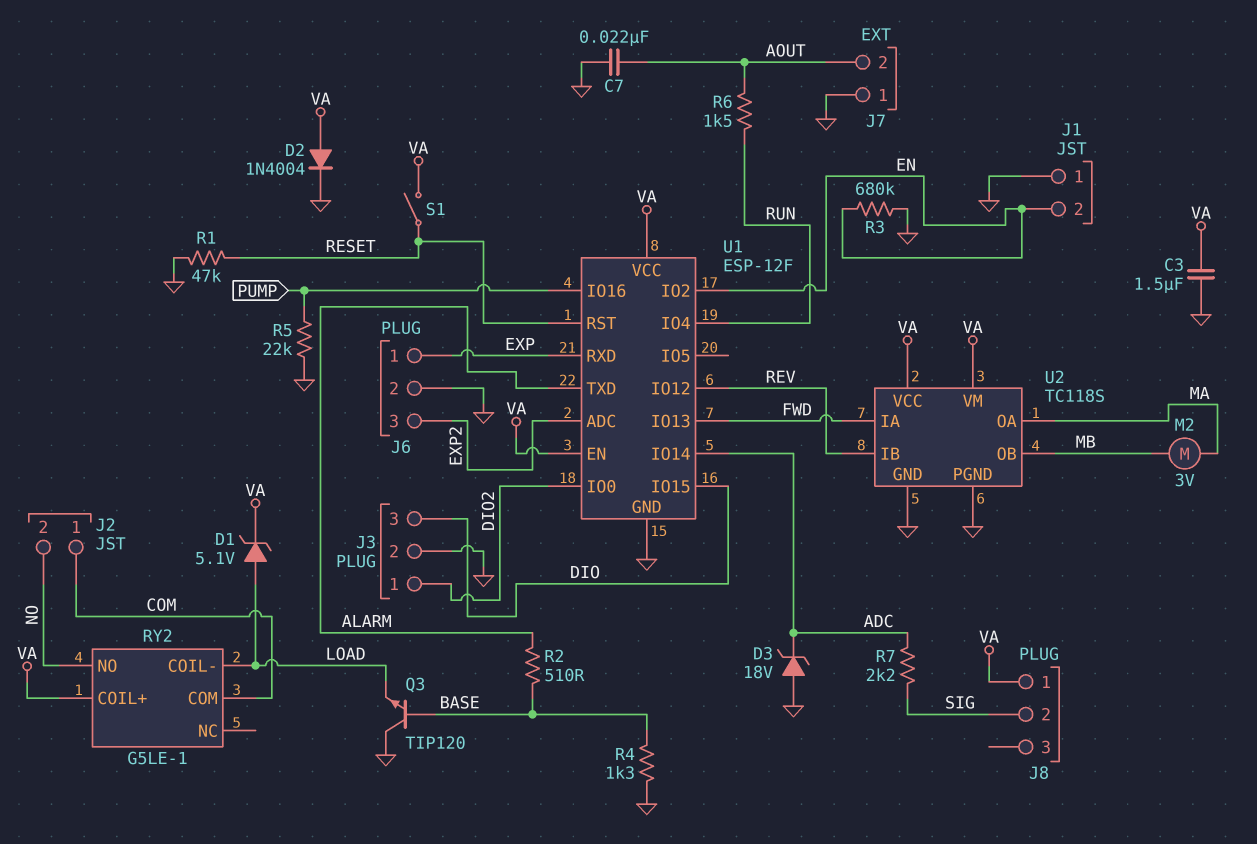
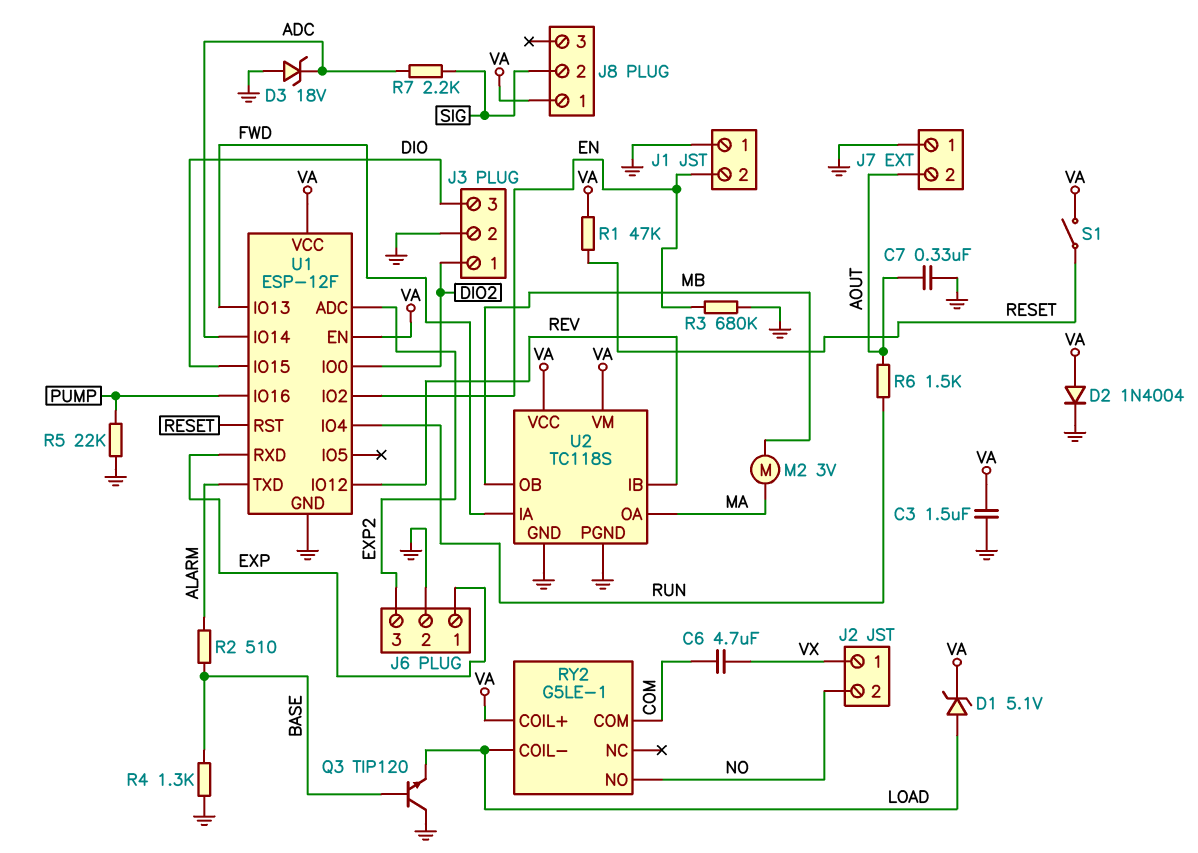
C6: none -> 4.7uF (COM, VX)
C7: 22nF (AOUT, GND) -> 330nF (AOUT, GND)
J2 pin 1: COM -> VX
R1: 47k (GND, RESET) -> 47k (RESET, VA)

